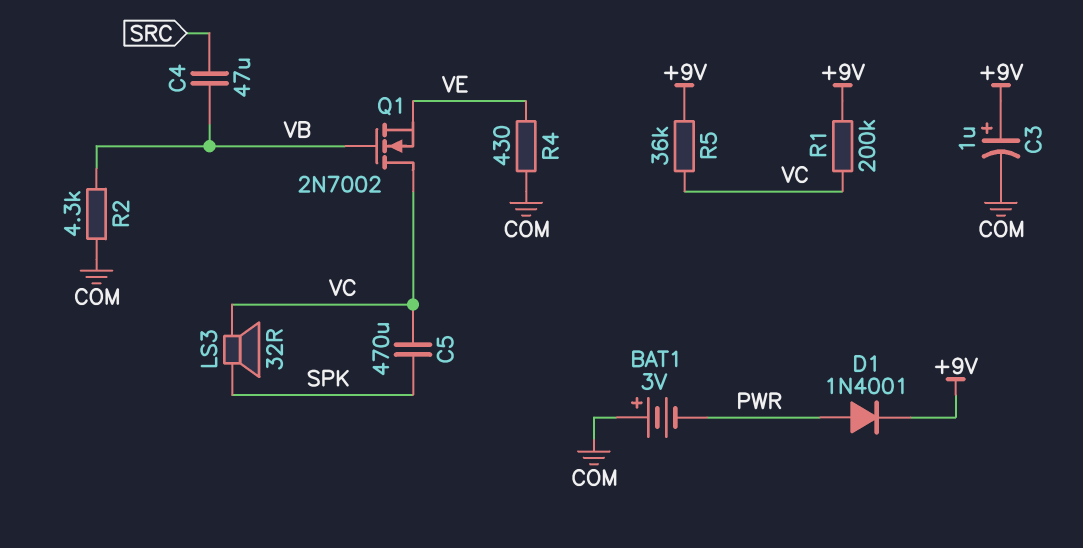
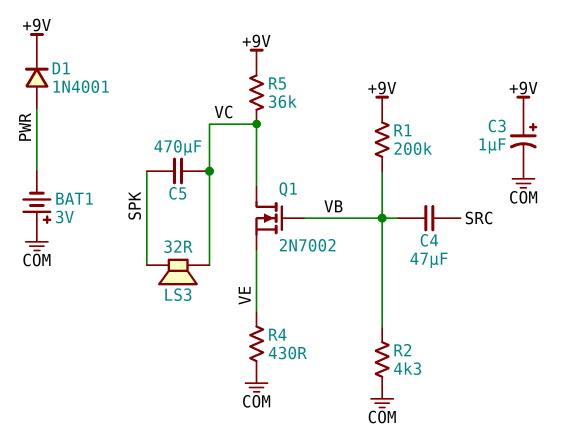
R1: 200k (+9V, VC) -> 200k (+9V, VB)

